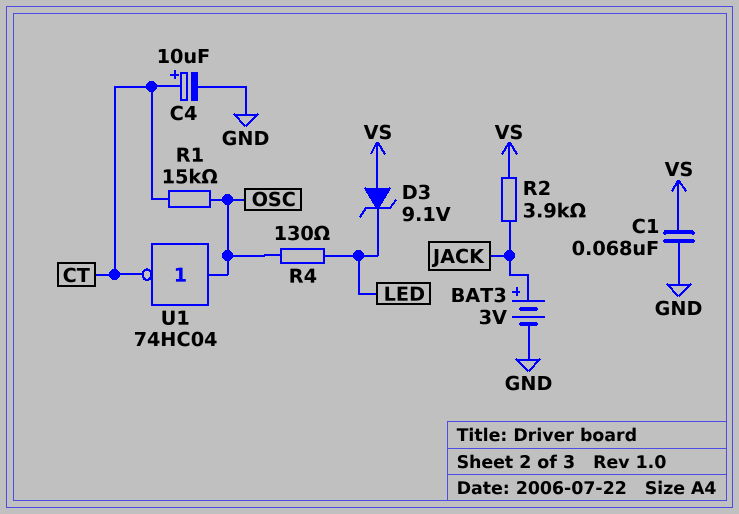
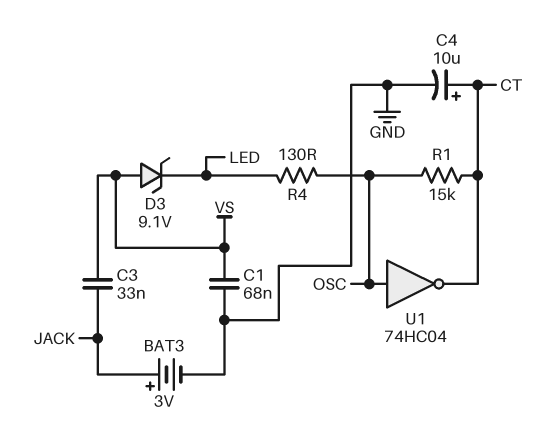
C3: none -> 33nF (JACK, VS)
R2: 3.9k (JACK, VS) -> none

